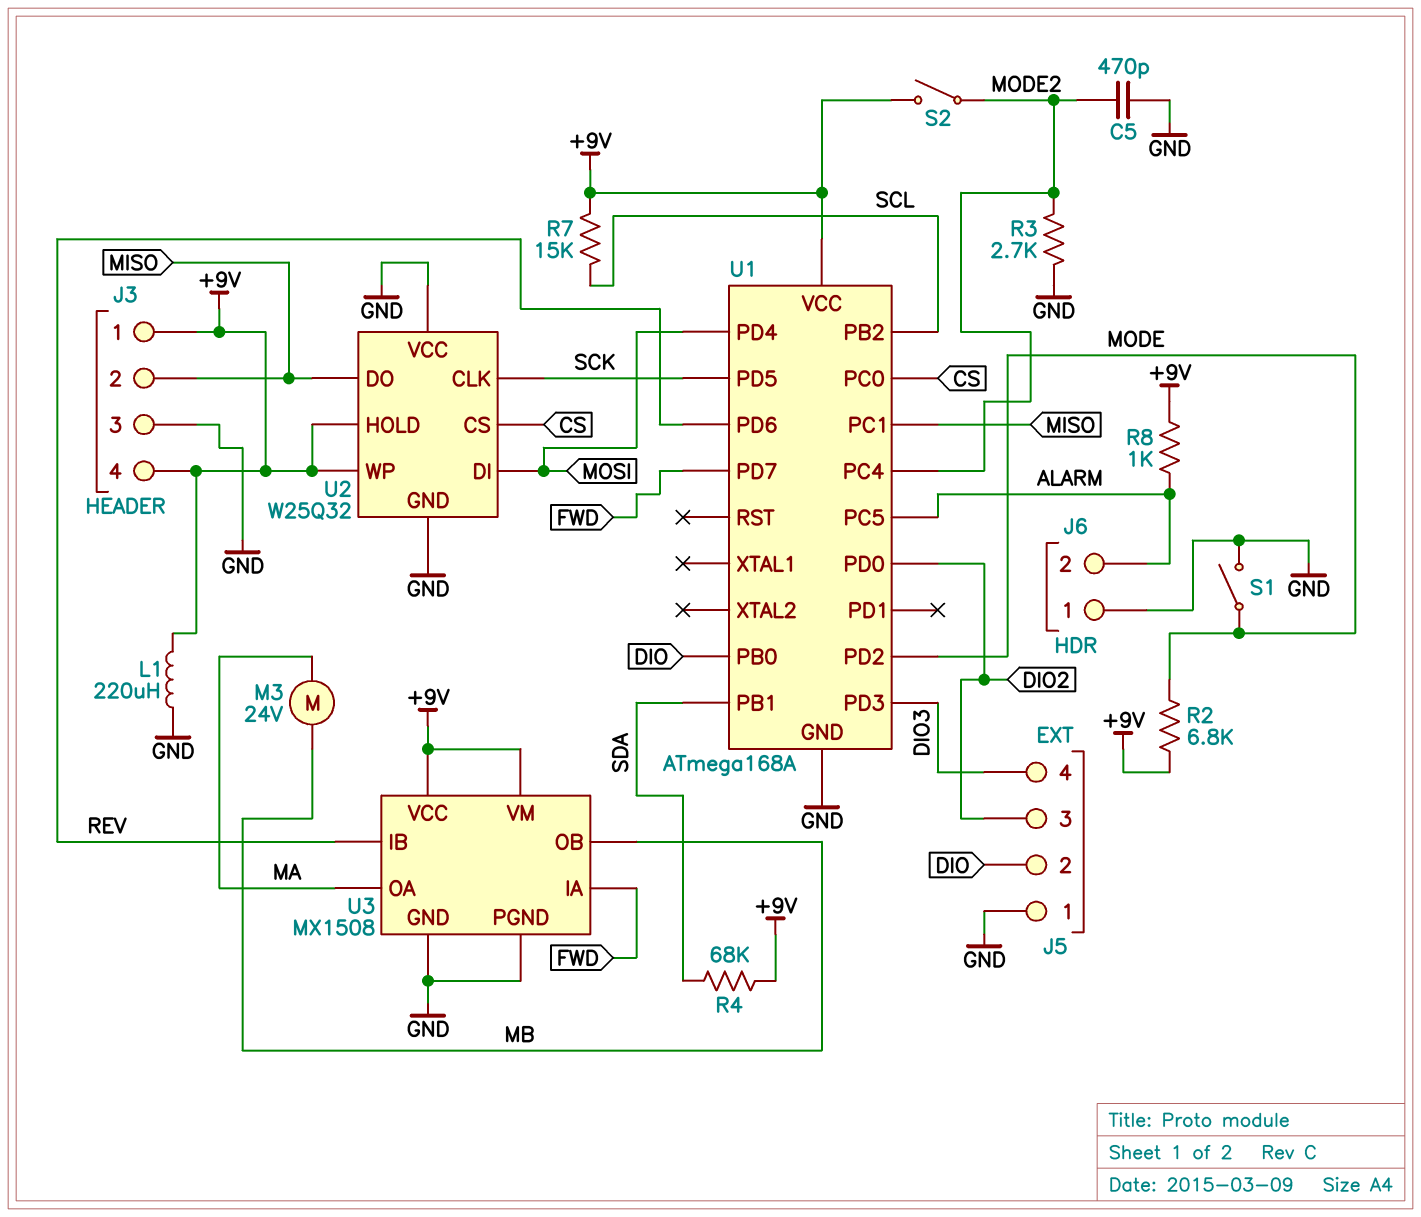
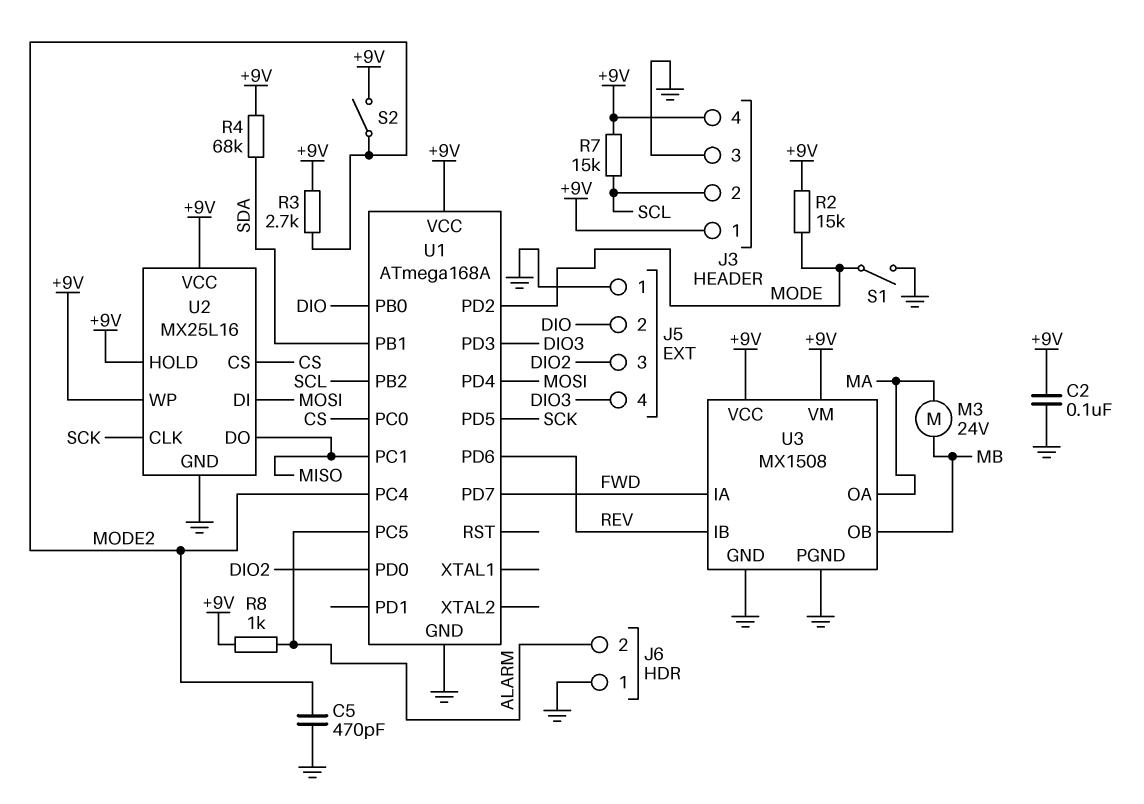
C2: none -> 100nF (+9V, GND)
J3 pin 2: MISO -> SCL
L1: 220uH (+9V, GND) -> none
R2: 6.8k (+9V, MODE) -> 15k (+9V, MODE)
R3: 2.7k (GND, MODE2) -> 2.7k (+9V, MODE2)
U2: W25Q32 -> MX25L16
U2 pin VCC: GND -> +9V

